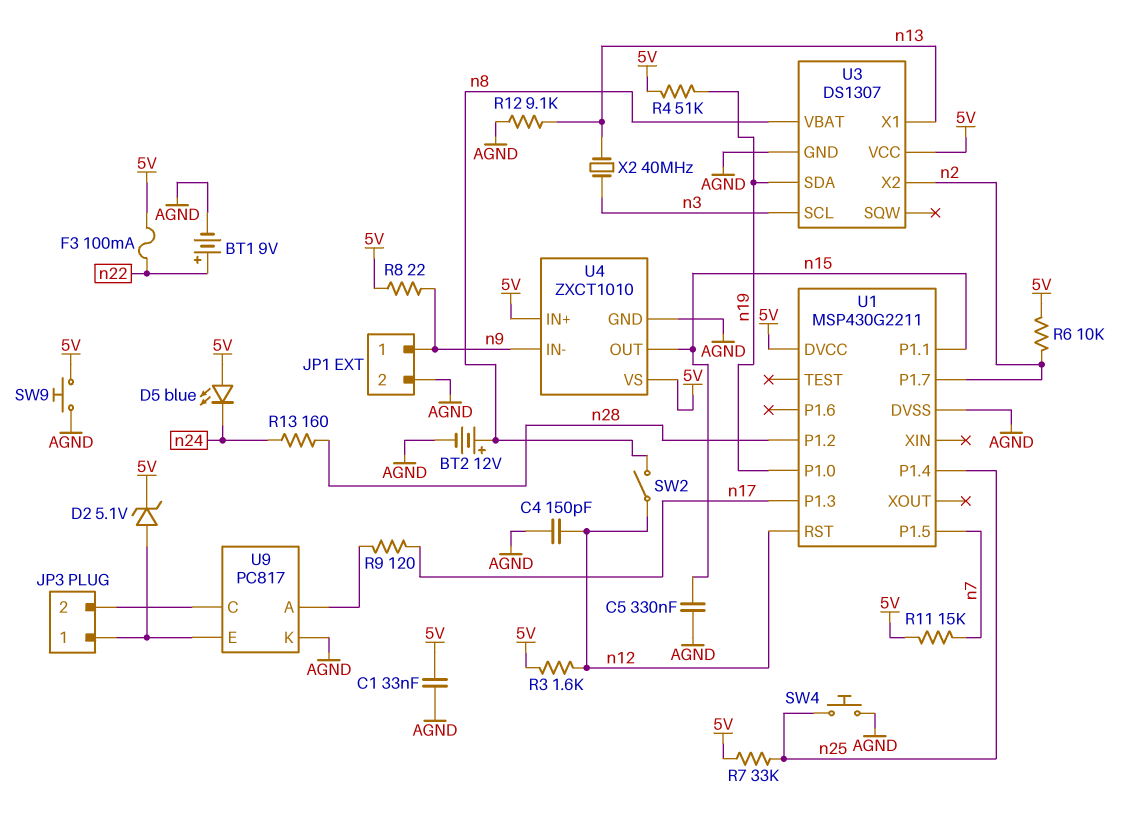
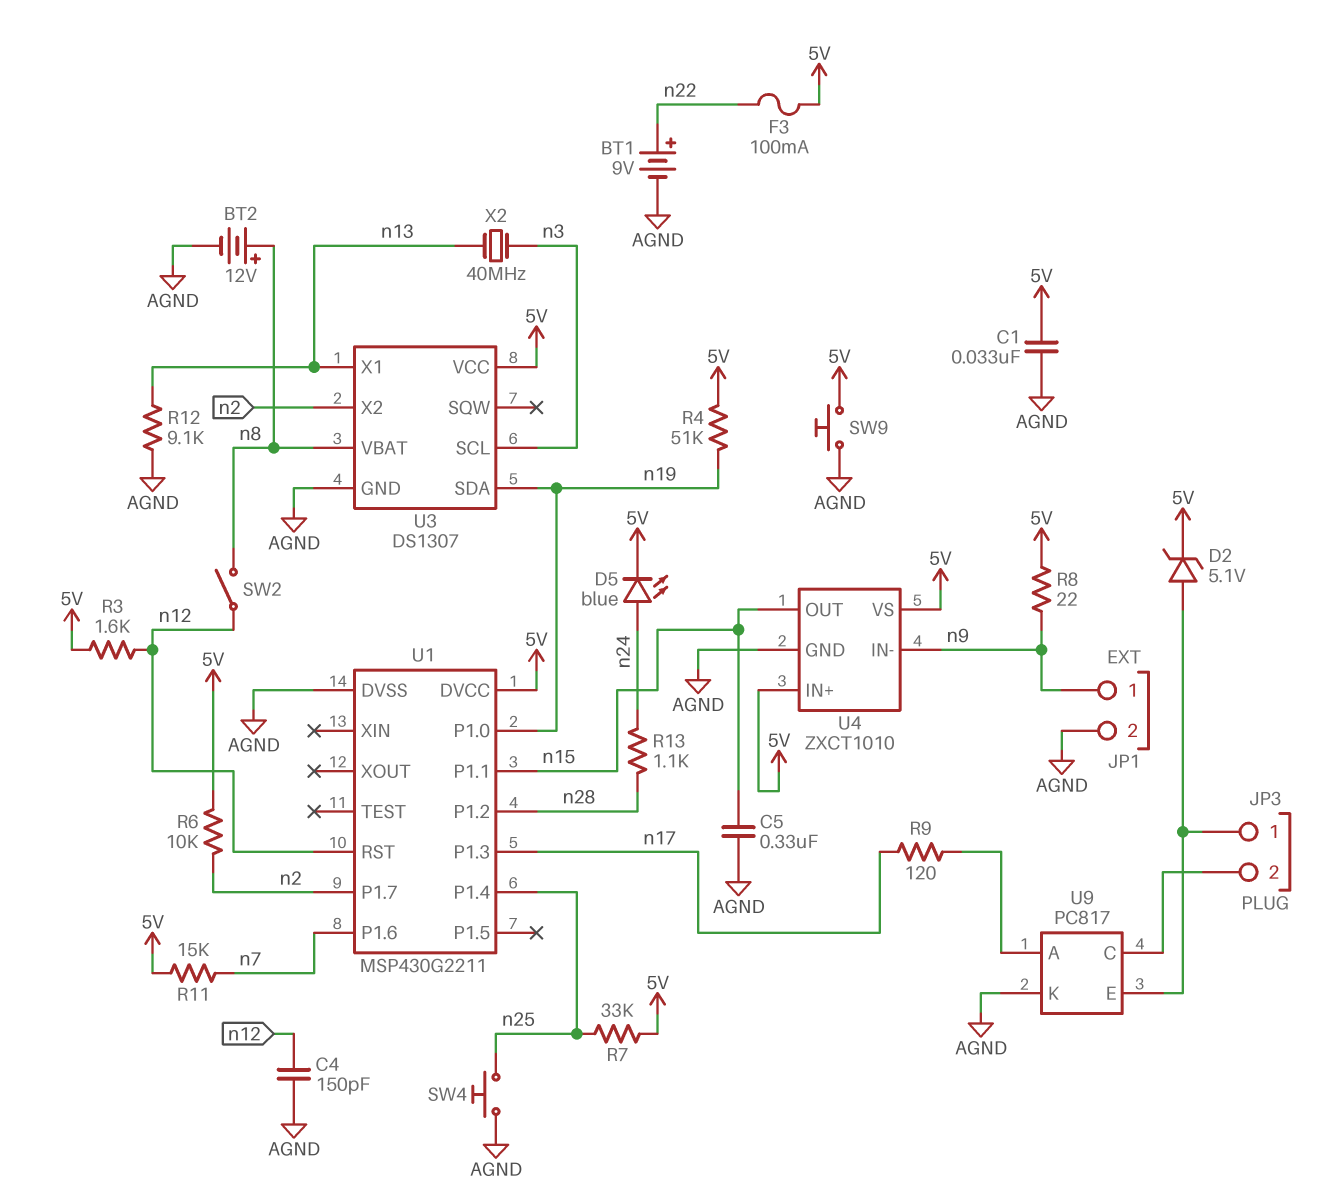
D5: LED blue (A 5V, K n24) -> LED blue (A n24, K 5V)
R13: 160 (n24, n28) -> 1.1k (n24, n28)
U1 pin P1.5: n7 -> none
U1 pin P1.6: none -> n7

